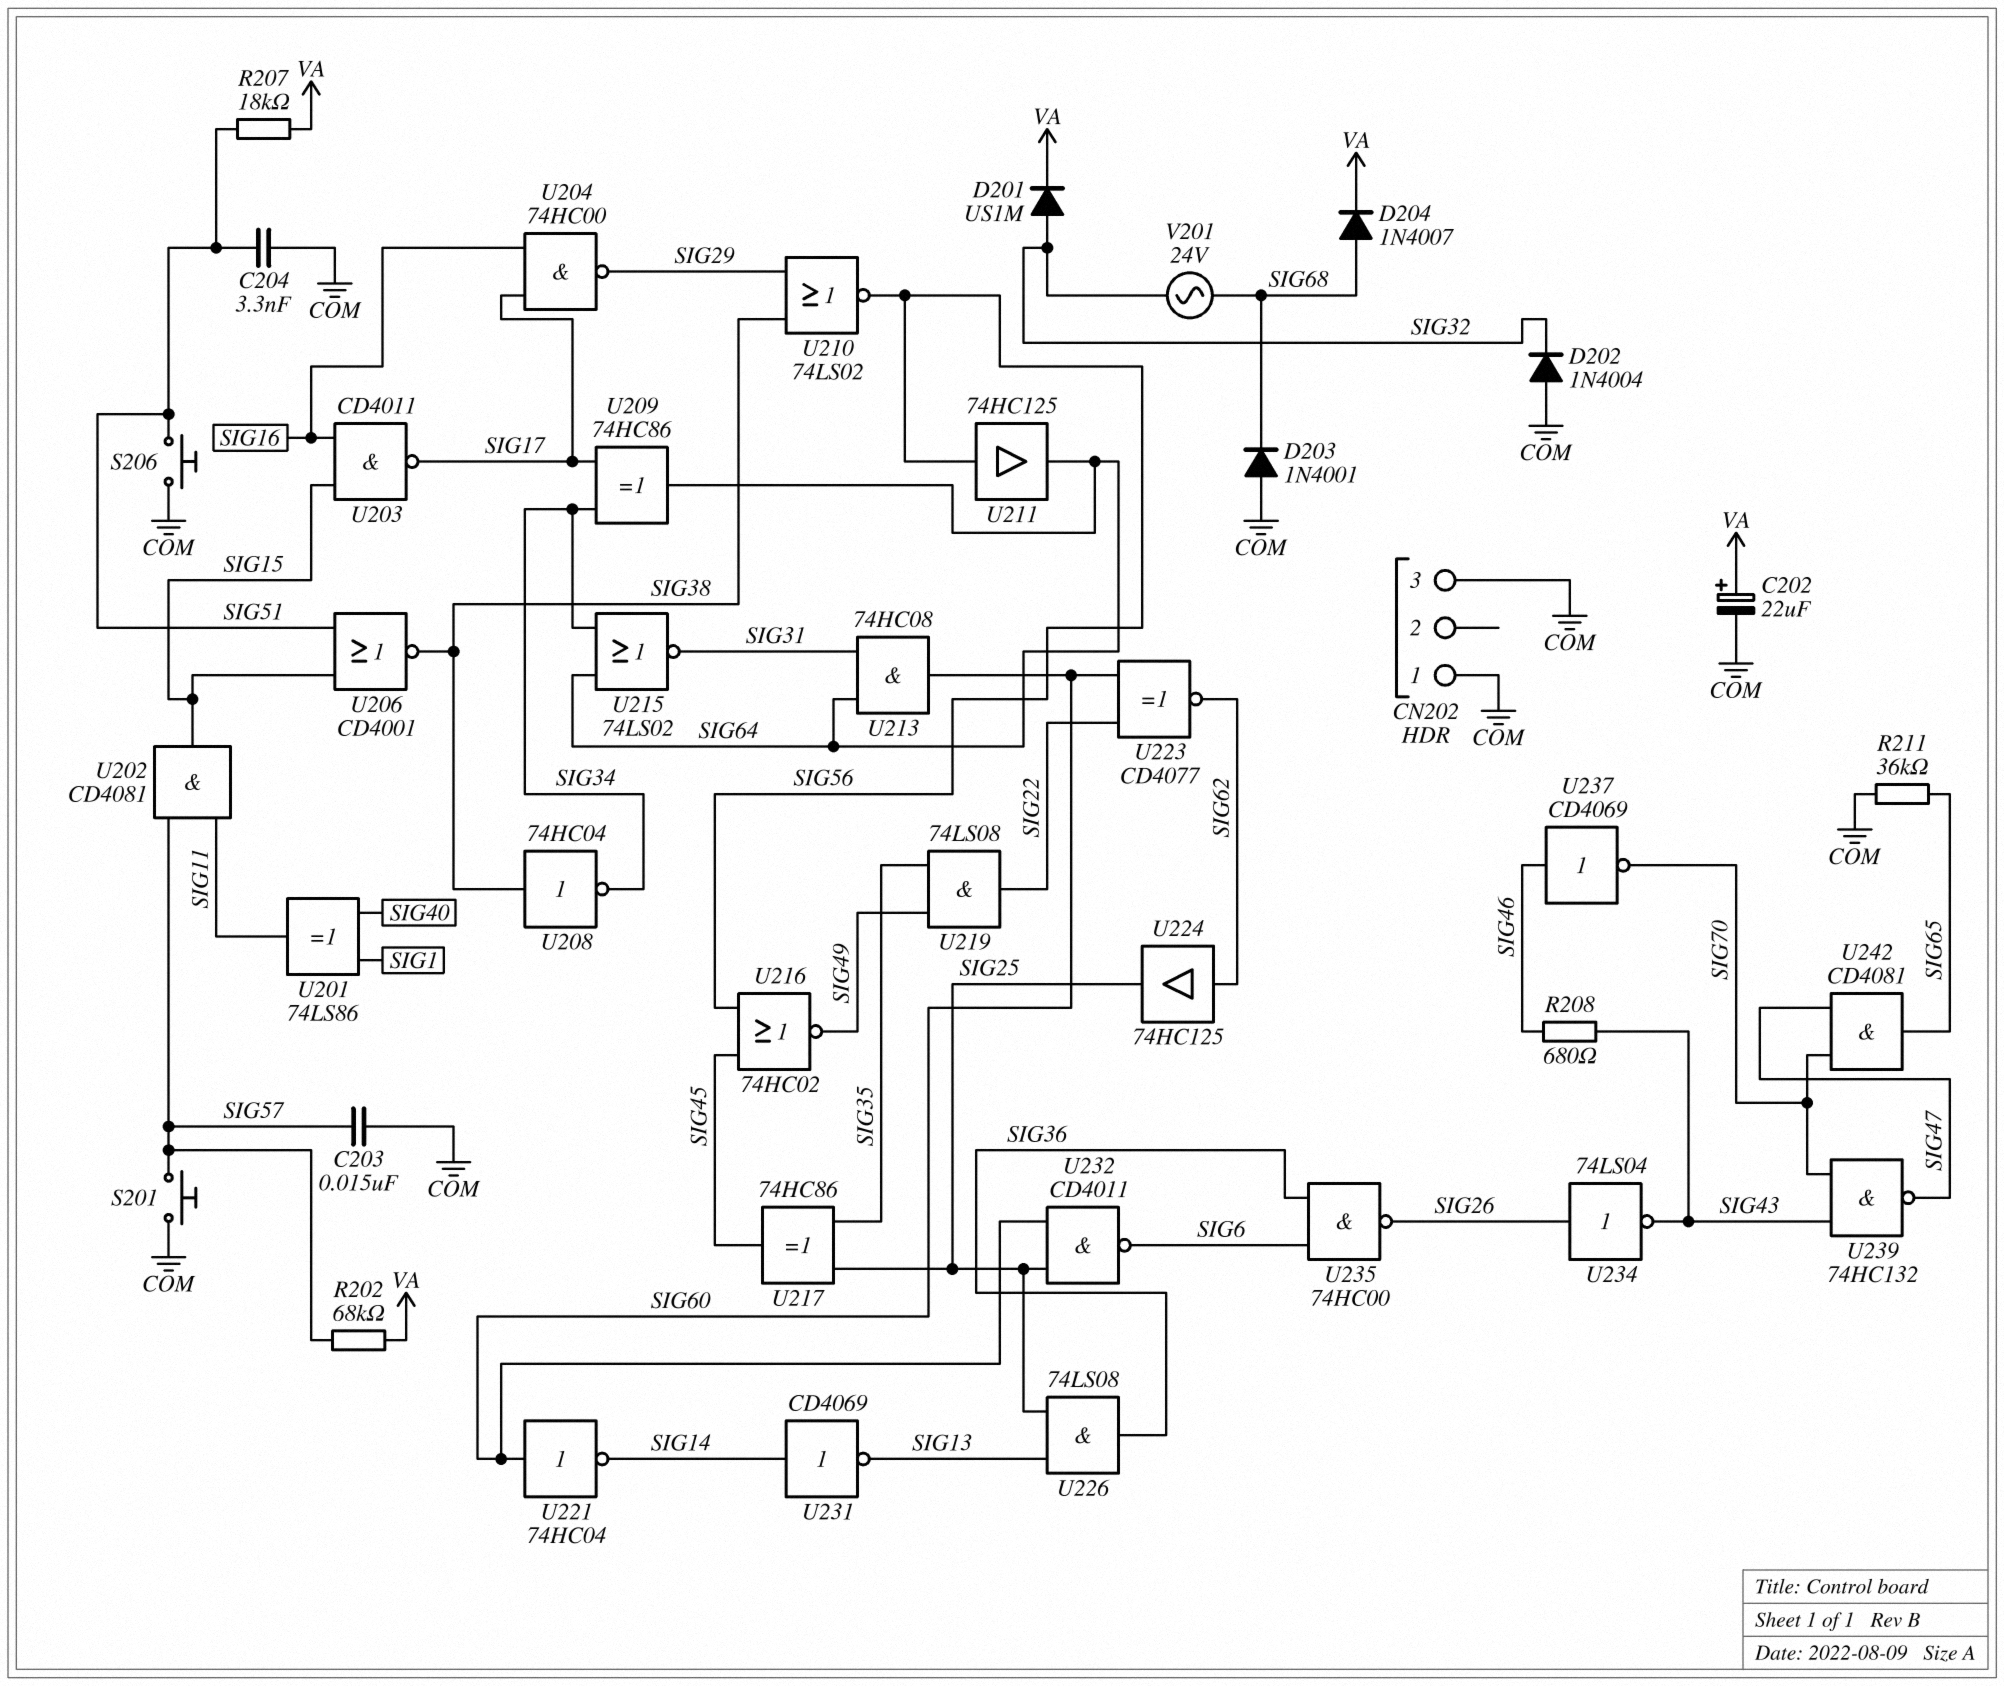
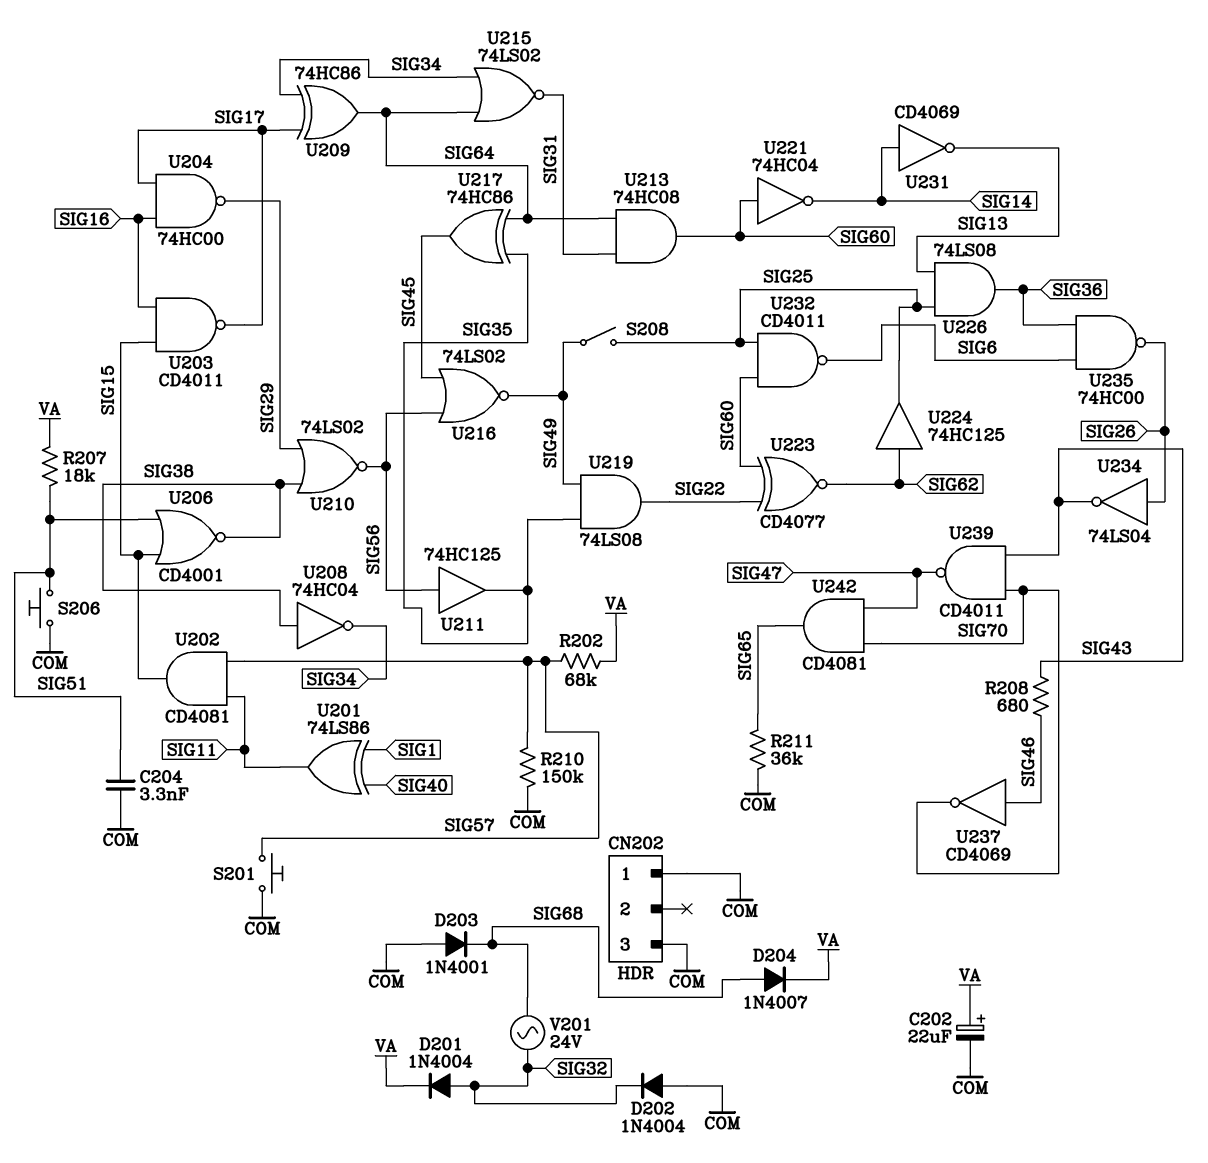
C203: 15nF (COM, SIG57) -> none
D201: diode US1M (A SIG32, K VA) -> diode 1N4004 (A SIG32, K VA)
R210: none -> 150k (COM, SIG57)
S208: none -> switch (SIG25, SIG49)
U211: buffer 74HC125 (in SIG56, out SIG64) -> buffer 74HC125 (in SIG56, out SIG35)
U216: NOR 74HC02 (in SIG45, in SIG56, out SIG49) -> NOR 74LS02 (in SIG45, in SIG56, out SIG49)
U217: XOR 74HC86 (in SIG25, in SIG35, out SIG45) -> XOR 74HC86 (in SIG35, in SIG64, out SIG45)
U239: NAND 74HC132 (in SIG43, in SIG70, out SIG47) -> NAND CD4011 (in SIG43, in SIG70, out SIG47)

